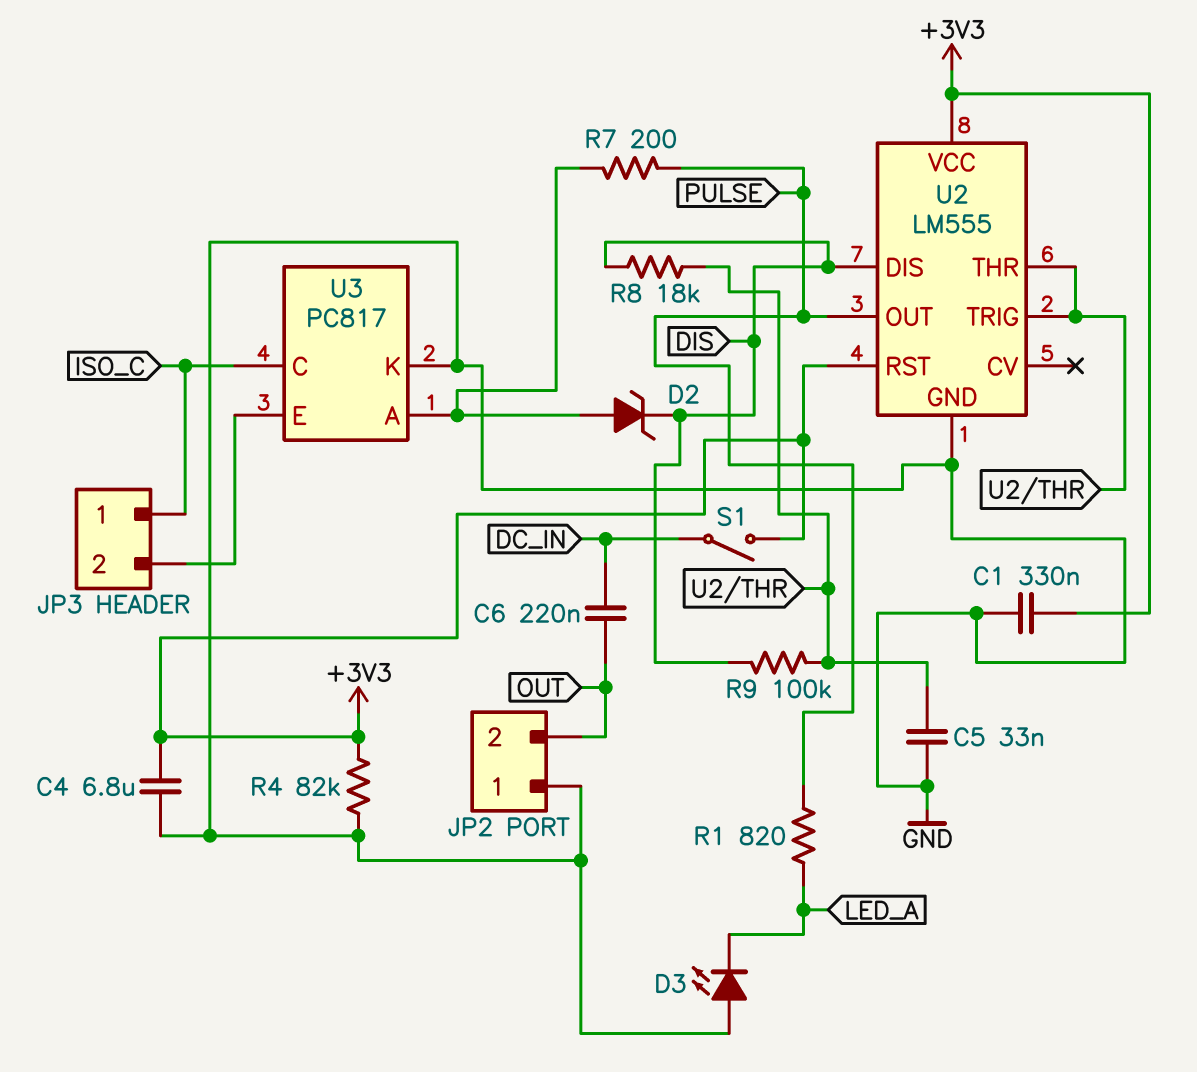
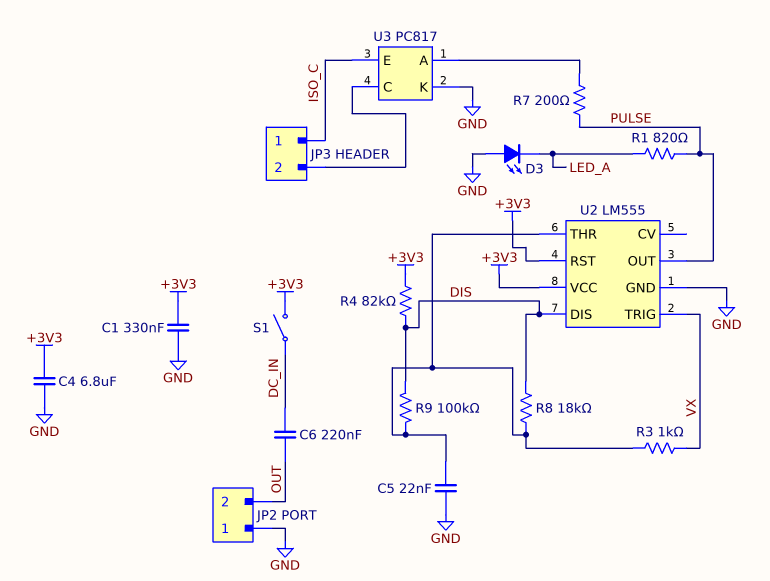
C5: 33nF (GND, U2/THR) -> 22nF (GND, U2/THR)
D2: zener (A U3/A, K DIS) -> none
R3: none -> 1k (U2/THR, VX)
R4: 82k (+3V3, GND) -> 82k (+3V3, DIS)
U2 pin TRIG: U2/THR -> VX
U3 pin C: ISO_C -> JP3/2
U3 pin E: JP3/2 -> ISO_C

